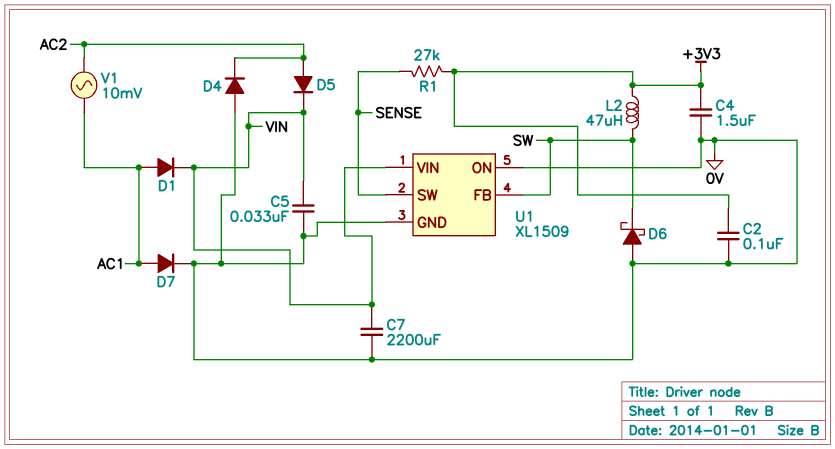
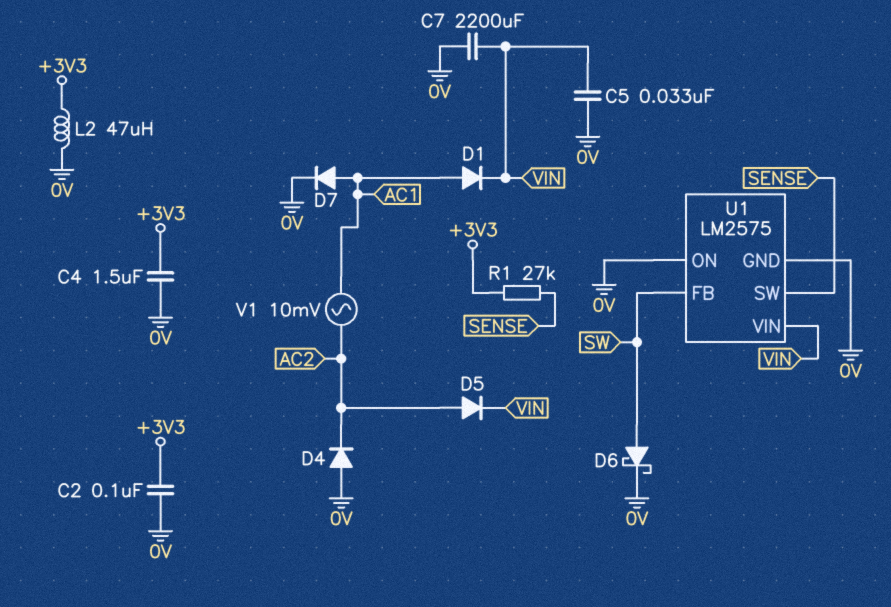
D6: schottky (A 0V, K SW) -> schottky (A SW, K 0V)
L2: 47uH (+3V3, SW) -> 47uH (+3V3, 0V)
U1: XL1509 -> LM2575

